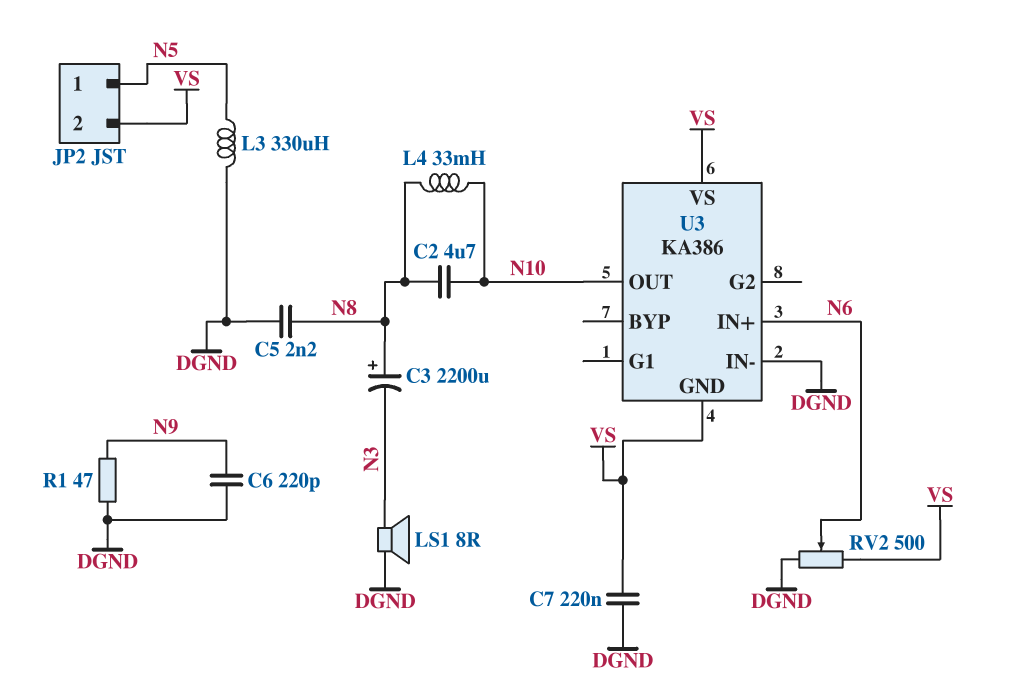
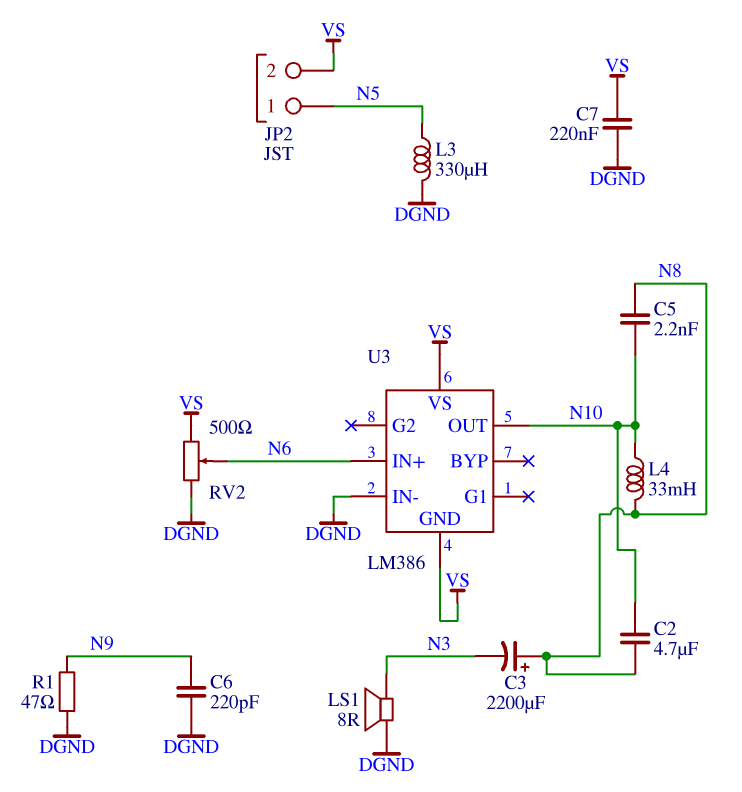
C5: 2.2nF (DGND, N8) -> 2.2nF (N8, N10)
U3: KA386 -> LM386

